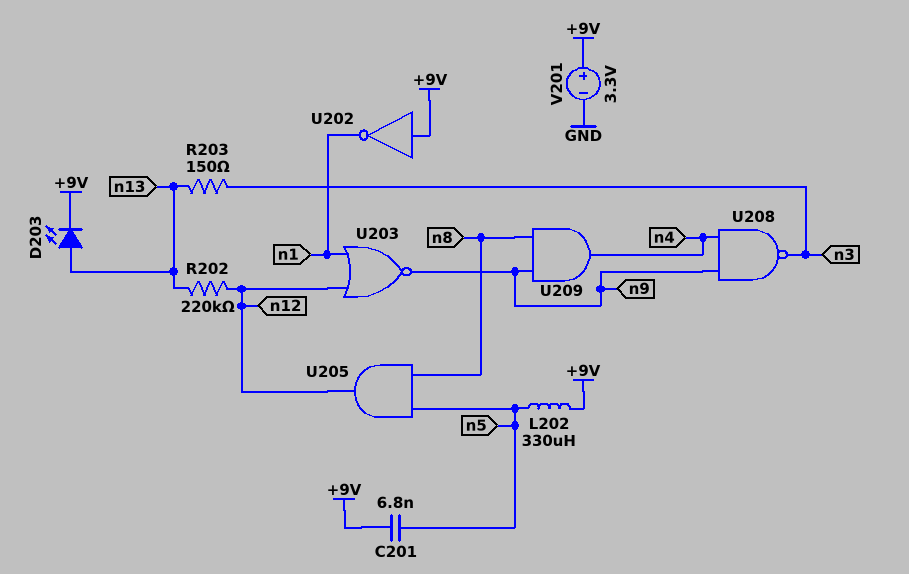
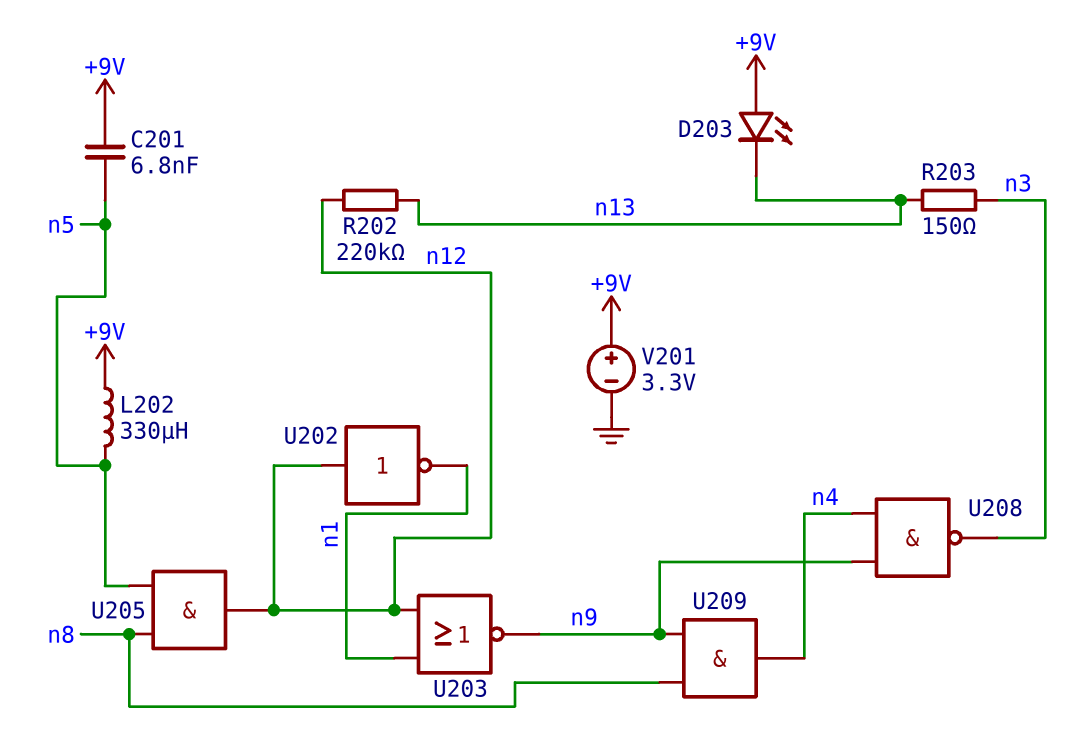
D203: LED (A n13, K +9V) -> LED (A +9V, K n13)
U202: NOT (in +9V, out n1) -> NOT (in n12, out n1)

